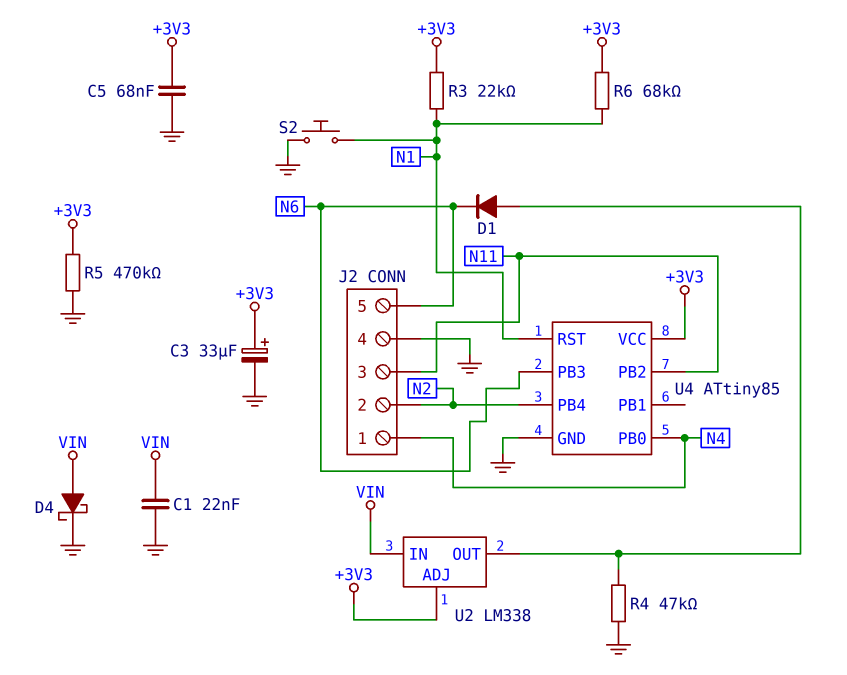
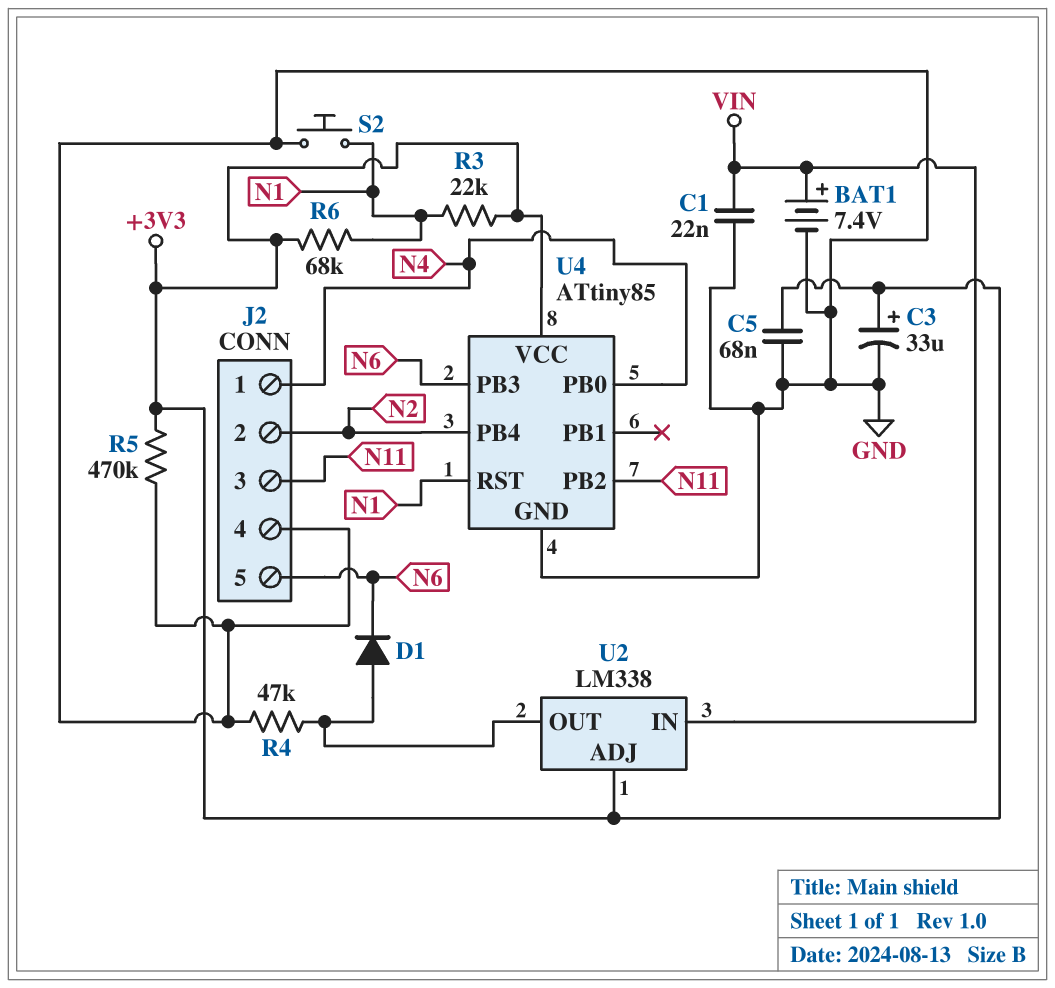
BAT1: none -> 7.4V (plus VIN, minus GND)
D4: schottky (A VIN, K GND) -> none

